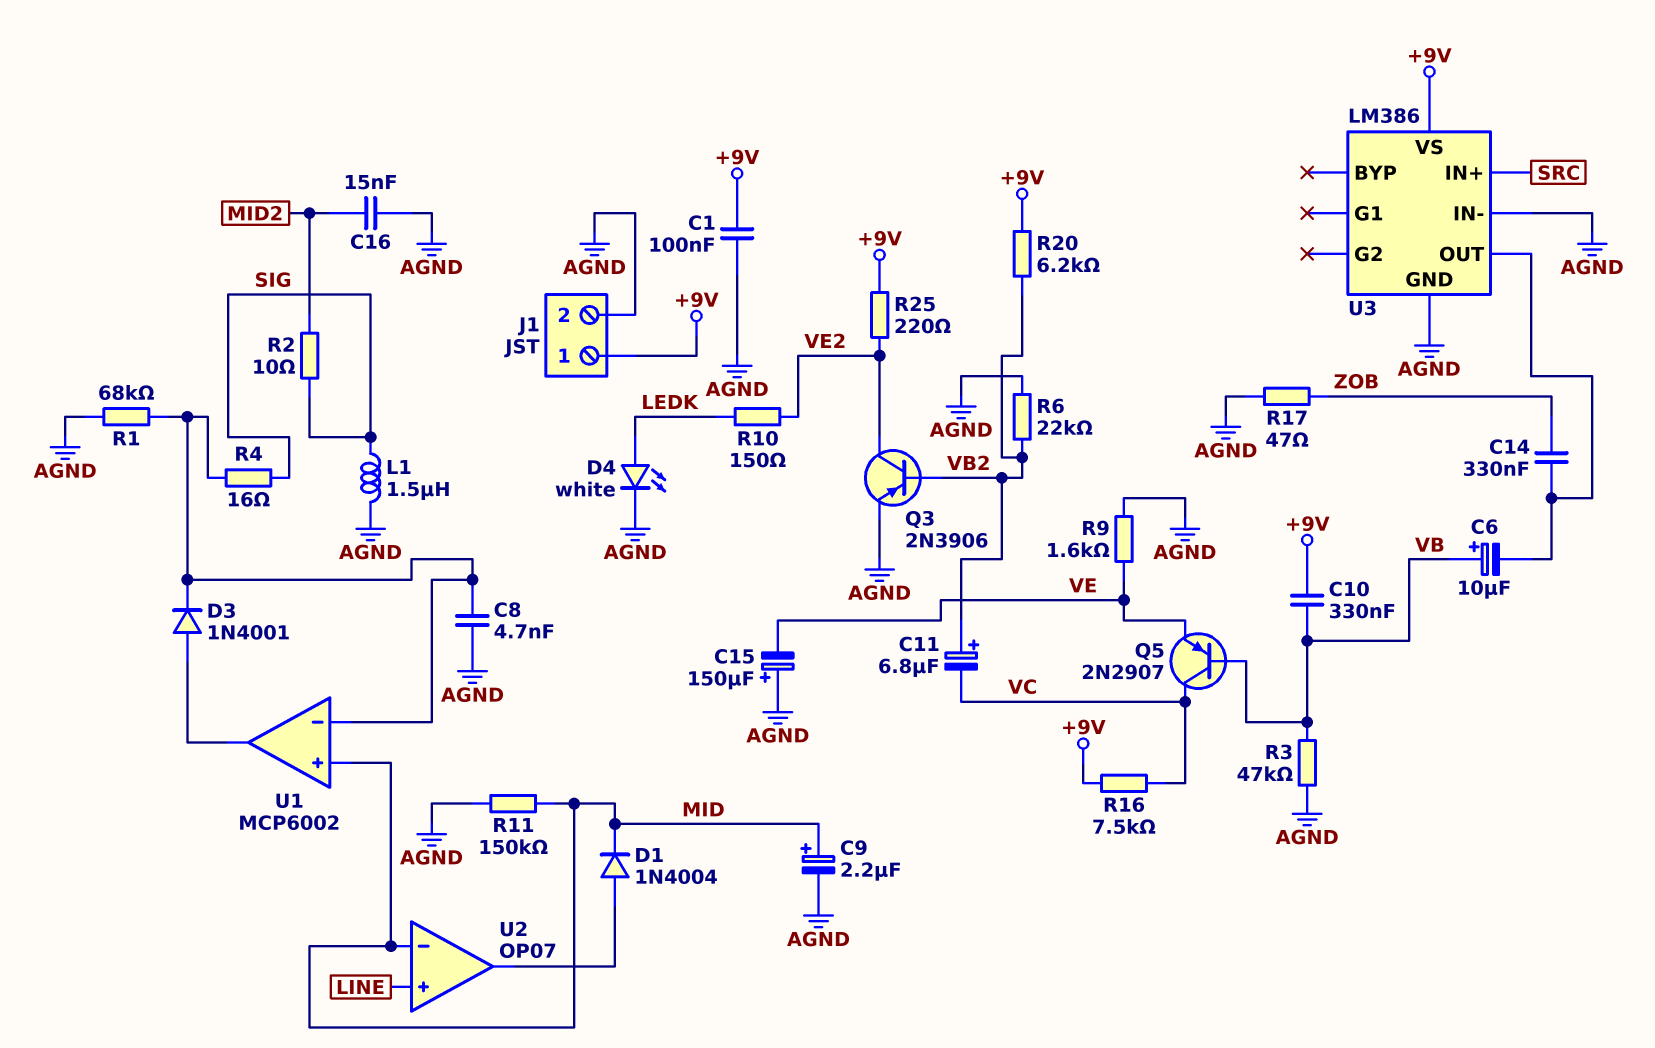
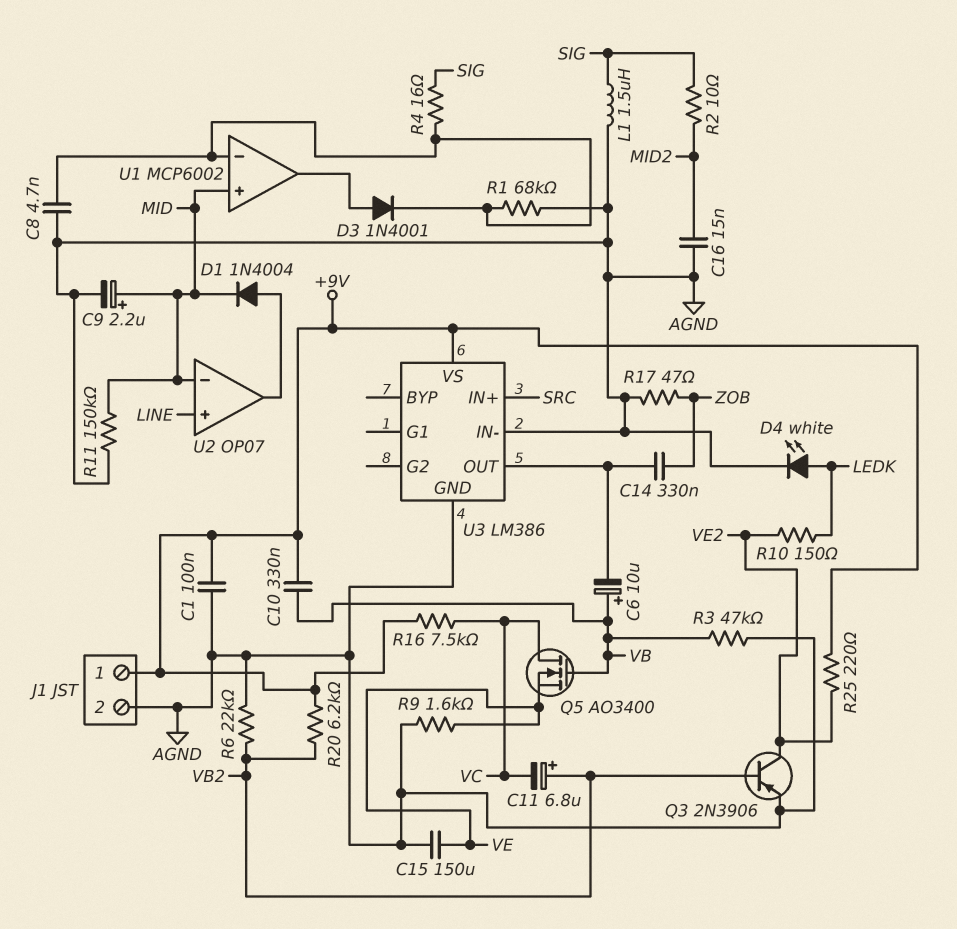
C15: 150uF (plus AGND, minus VE) -> 150uF (AGND, VE)
Q5: PNP 2N2907 (B VB, C VC, E VE) -> NMOS AO3400 (G VB, D VC, S VE)

